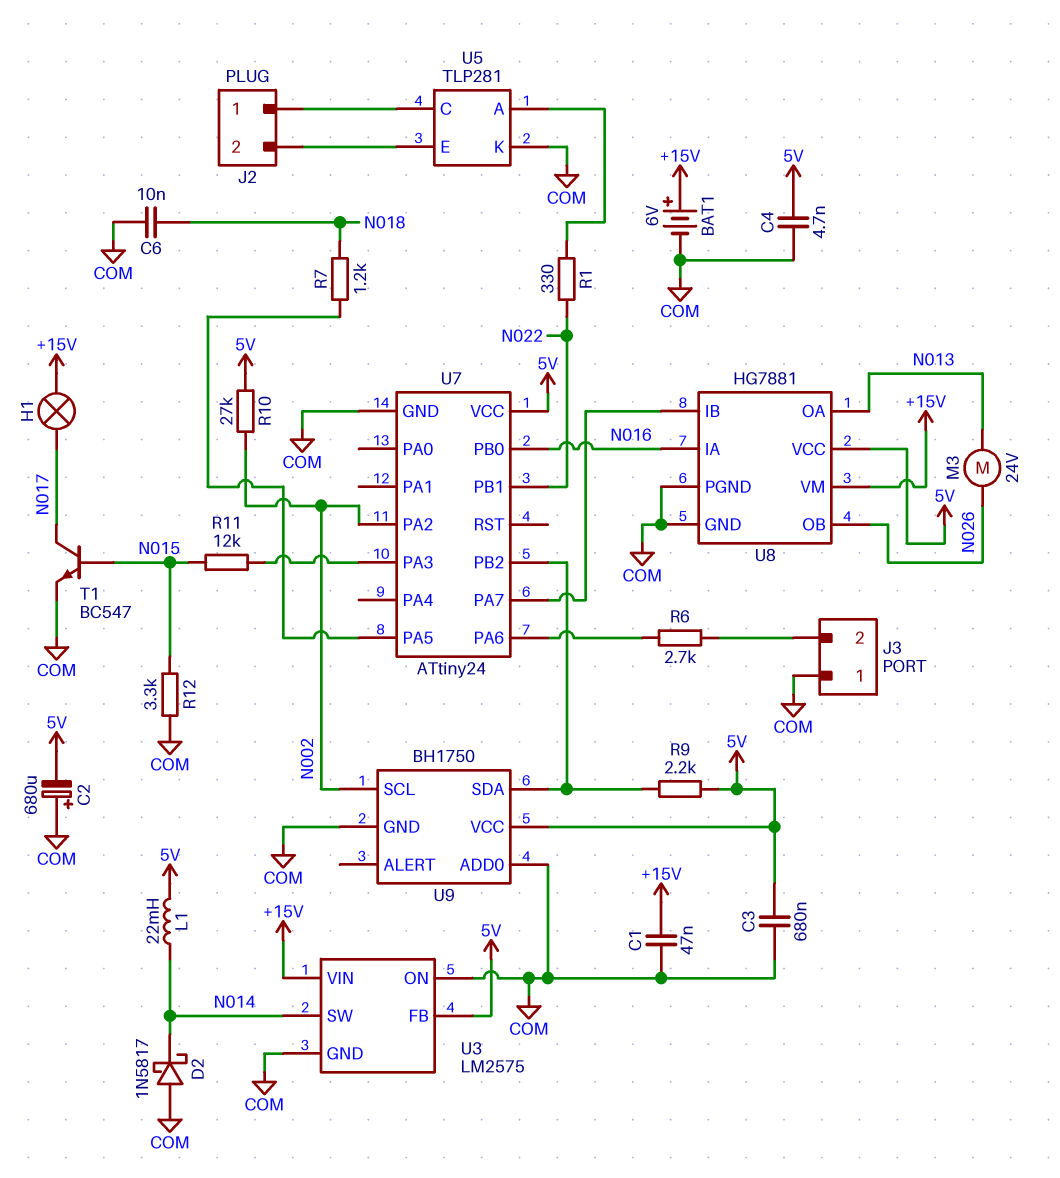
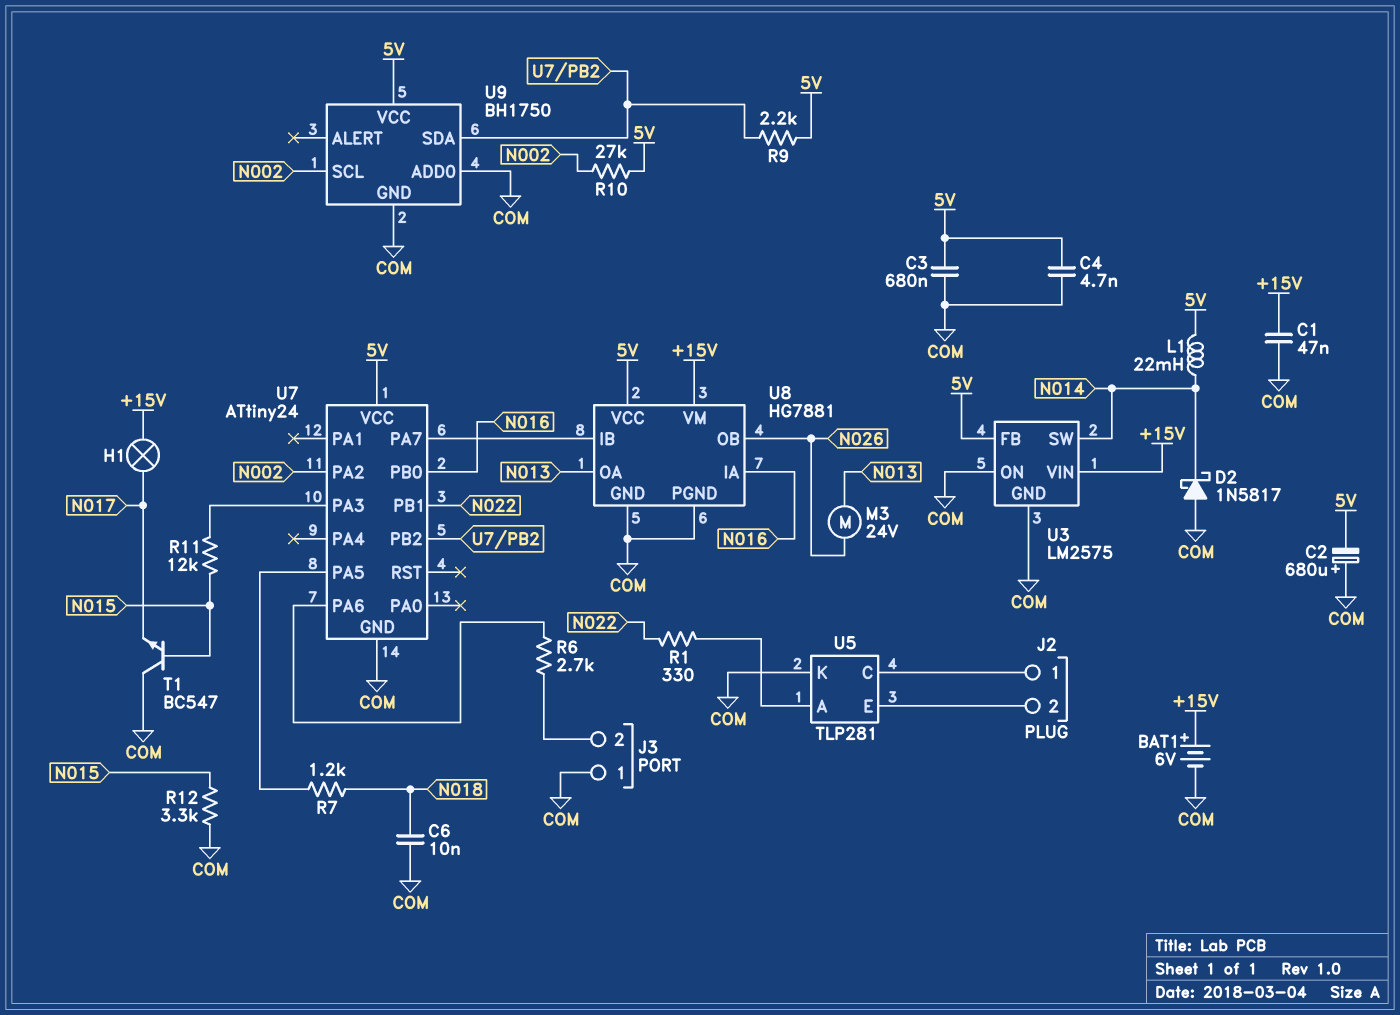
T1: NPN BC547 (B N015, C N017, E COM) -> NPN BC547 (B N015, C COM, E N017)

